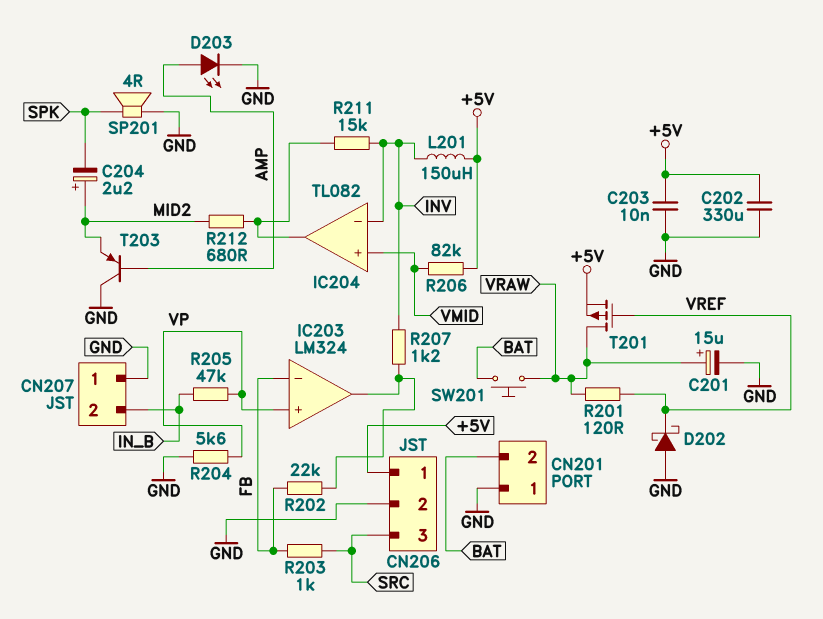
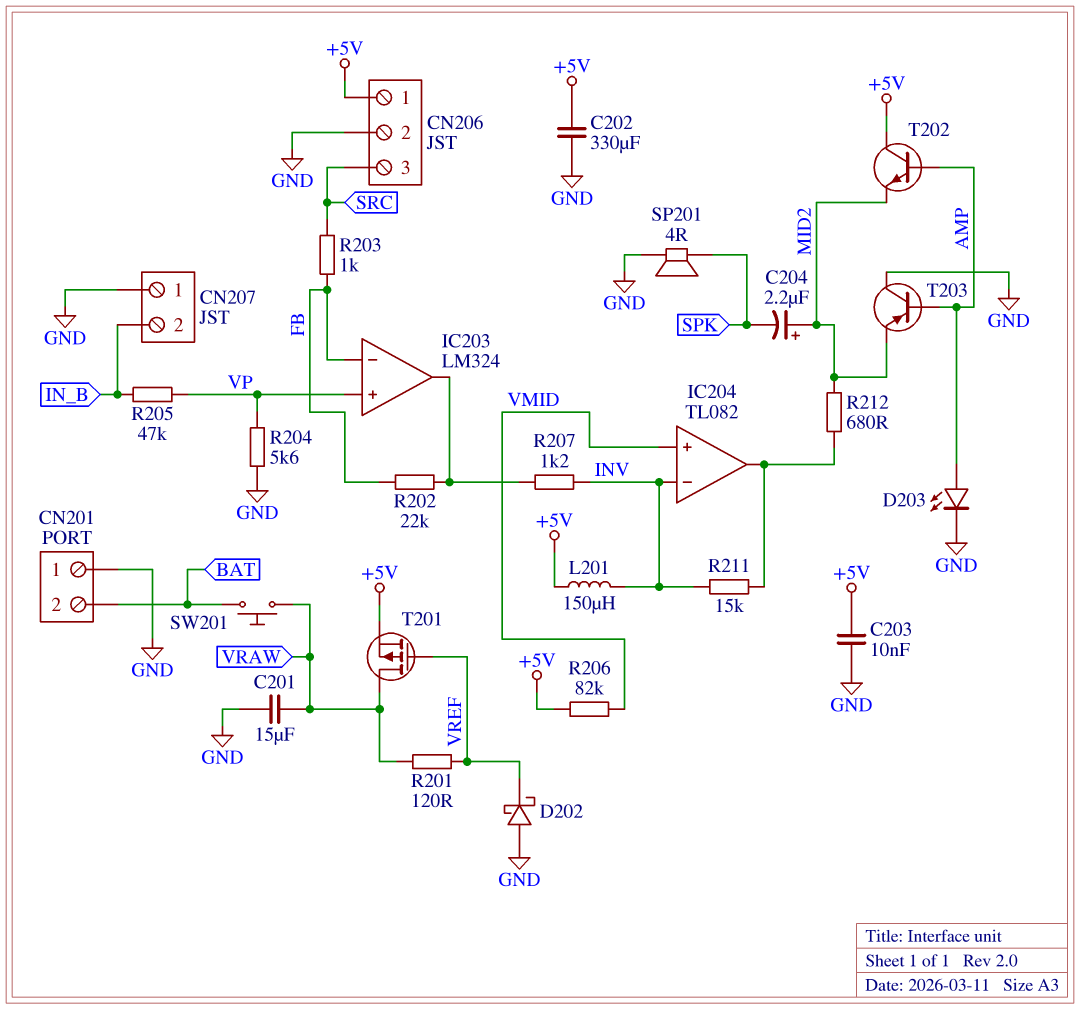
C201: 15uF (plus VRAW, minus GND) -> 15uF (GND, VRAW)
T202: none -> NPN (B AMP, C +5V, E MID2)

